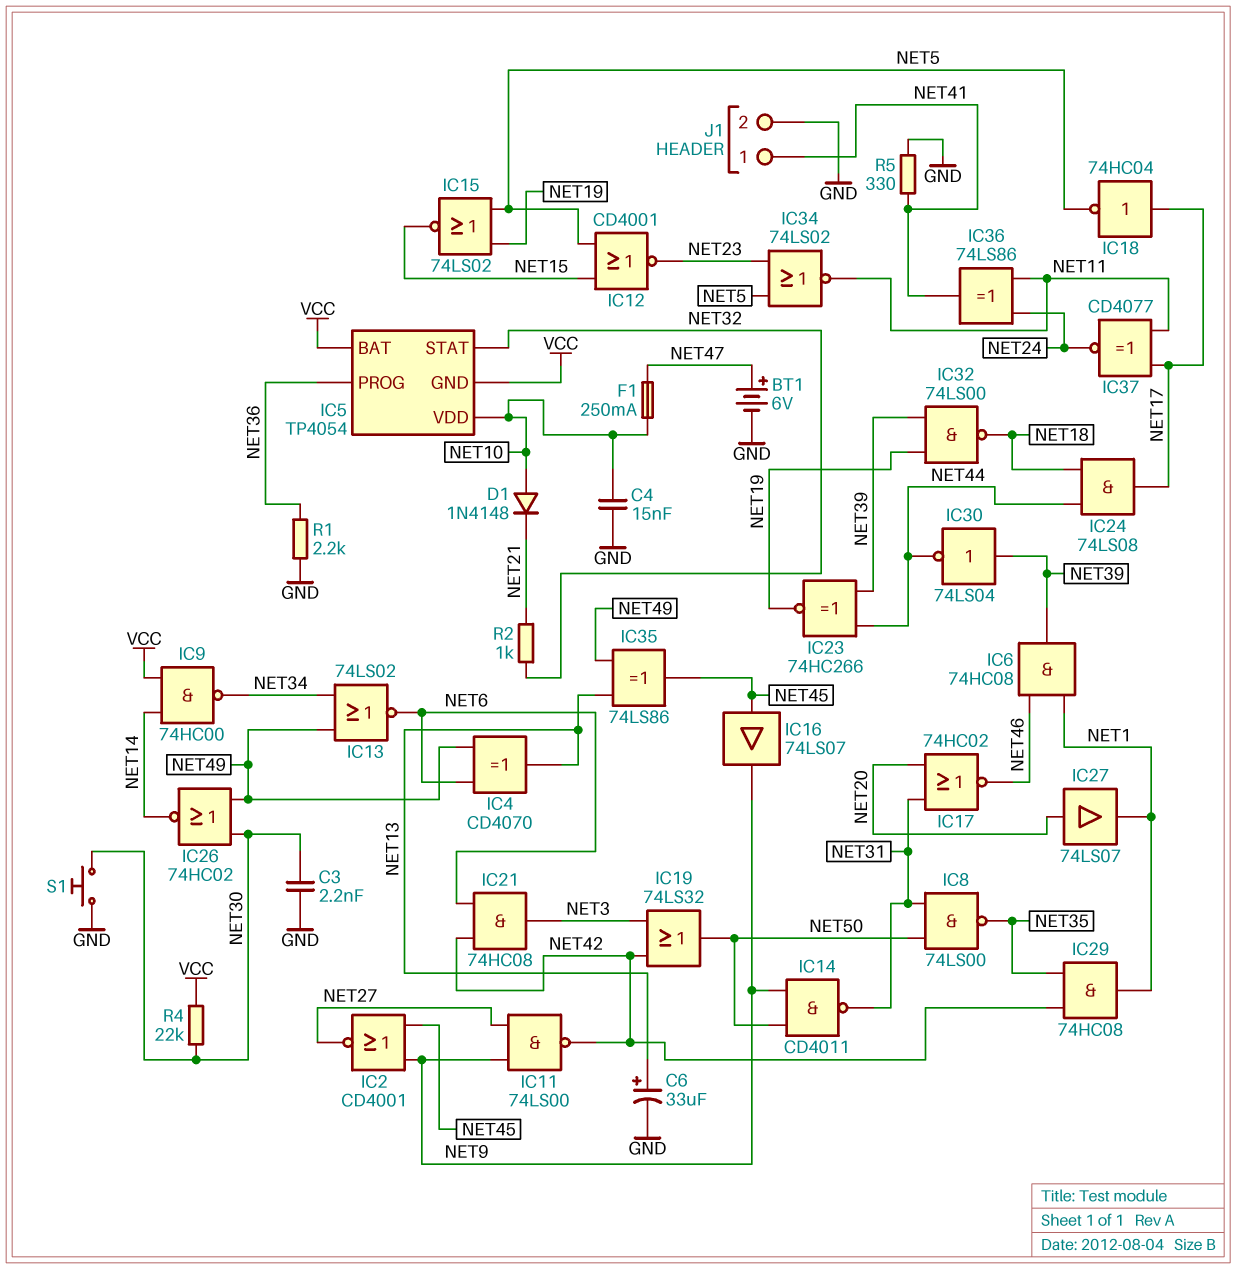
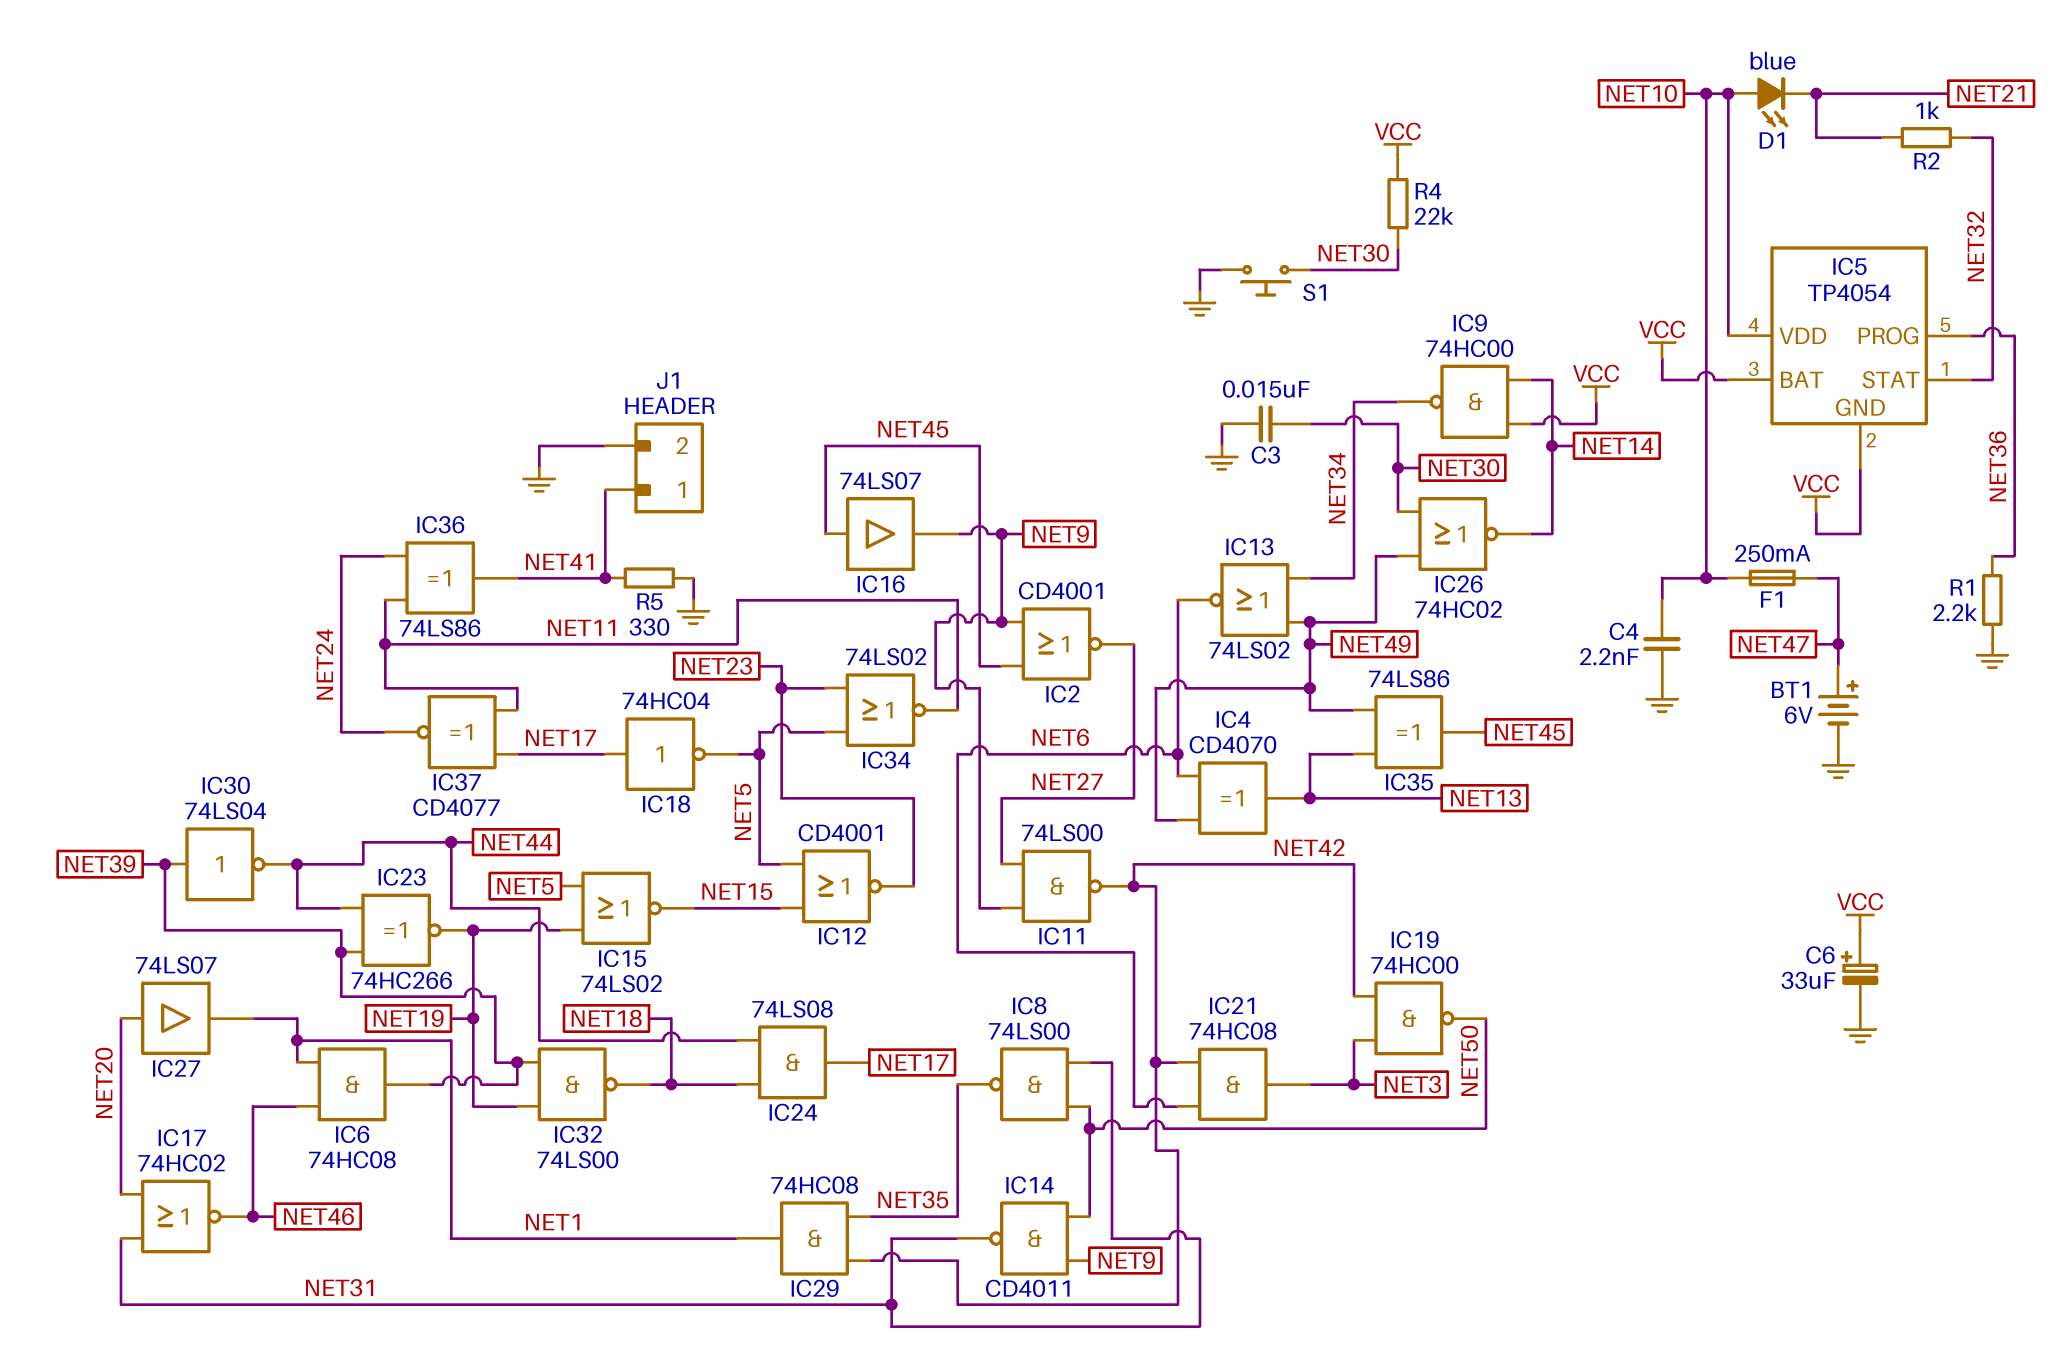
C3: 2.2nF (GND, NET30) -> 15nF (GND, NET30)
C4: 15nF (GND, NET10) -> 2.2nF (GND, NET10)
C6: 33uF (plus NET13, minus GND) -> 33uF (plus VCC, minus GND)
D1: diode 1N4148 (A NET10, K NET21) -> LED blue (A NET10, K NET21)
IC19: OR 74LS32 (in NET3, in NET42, out NET50) -> NAND 74HC00 (in NET3, in NET42, out NET50)

